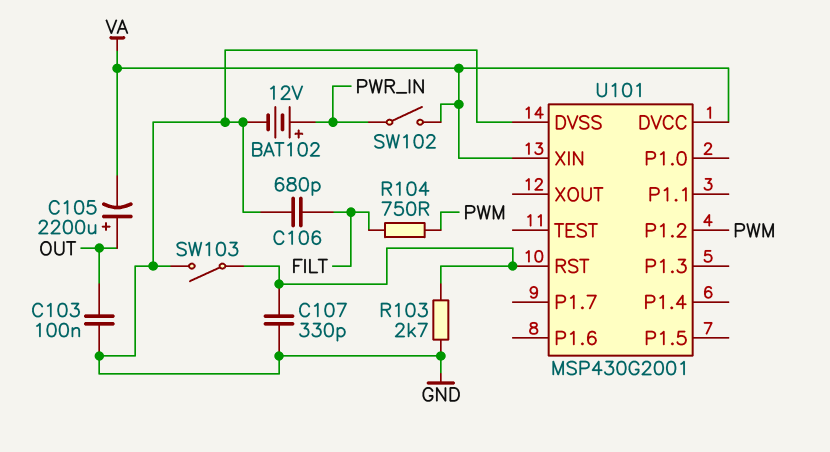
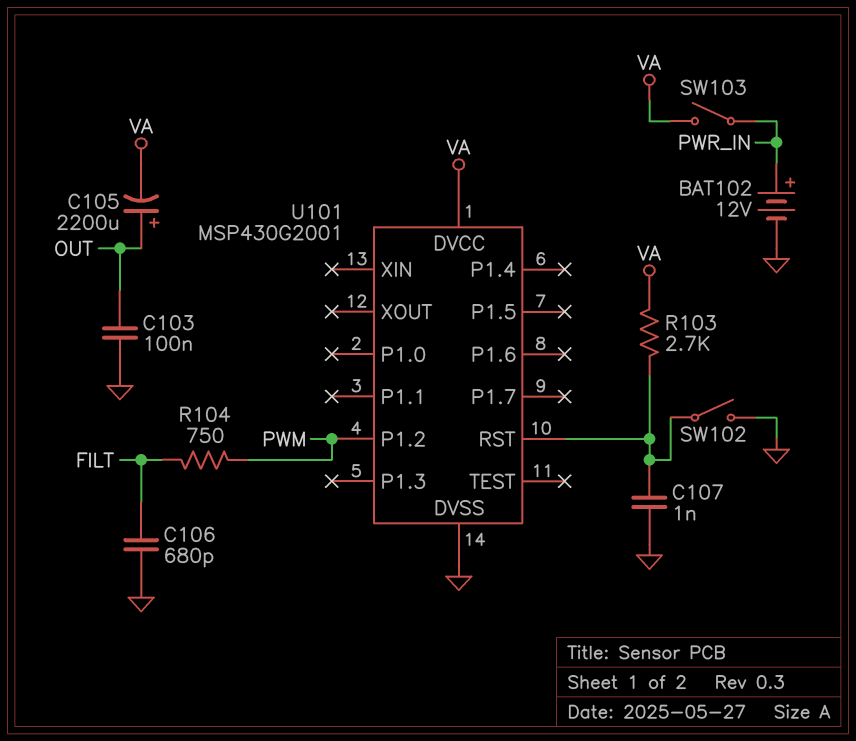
C107: 330pF (GND, U101/RST) -> 1nF (GND, U101/RST)
R103: 2.7k (GND, U101/RST) -> 2.7k (U101/RST, VA)
SW102: switch (PWR_IN, VA) -> switch (GND, U101/RST)
SW103: switch (GND, U101/RST) -> switch (PWR_IN, VA)
U101 pin XIN: VA -> none

